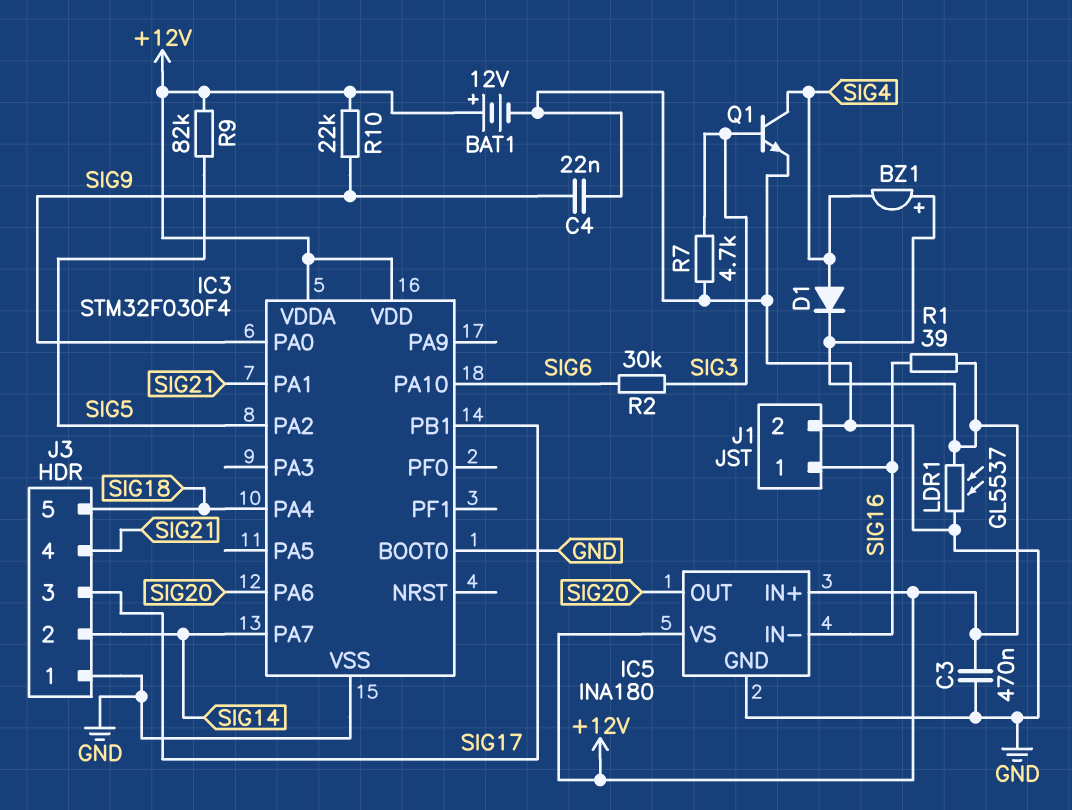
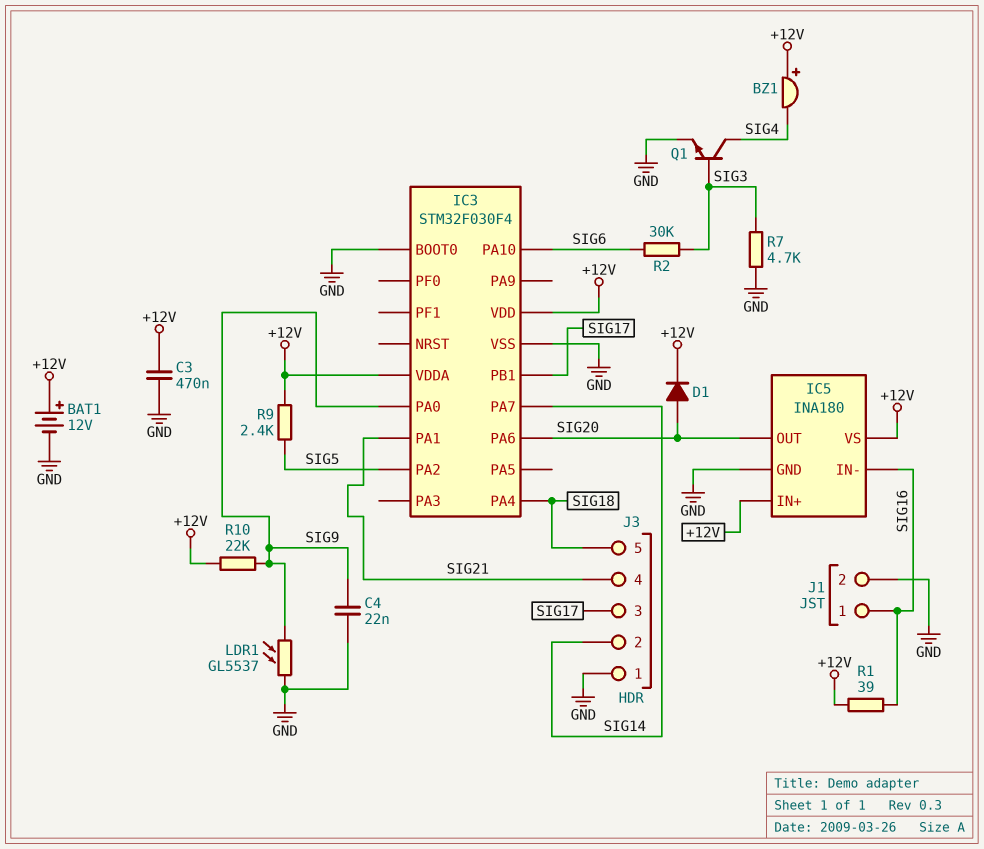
D1: diode (A SIG4, K +12V) -> diode (A SIG20, K +12V)
LDR1: GL5537 (+12V, GND) -> GL5537 (GND, SIG9)
R9: 82k (+12V, SIG5) -> 2.4k (+12V, SIG5)

